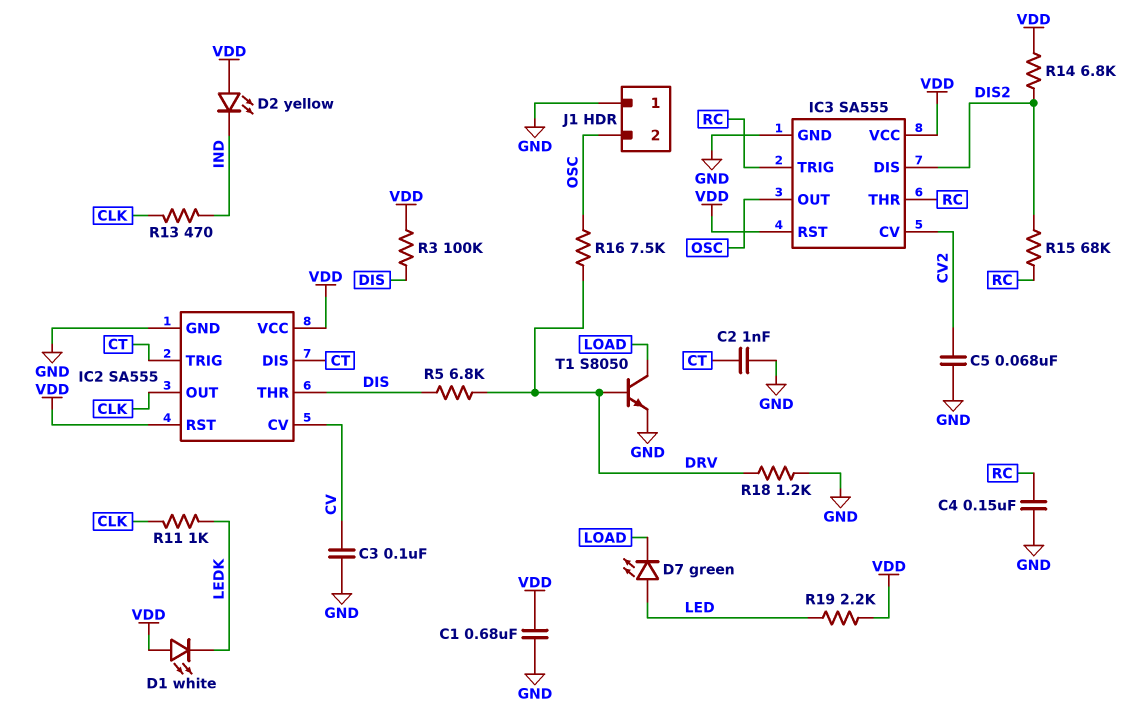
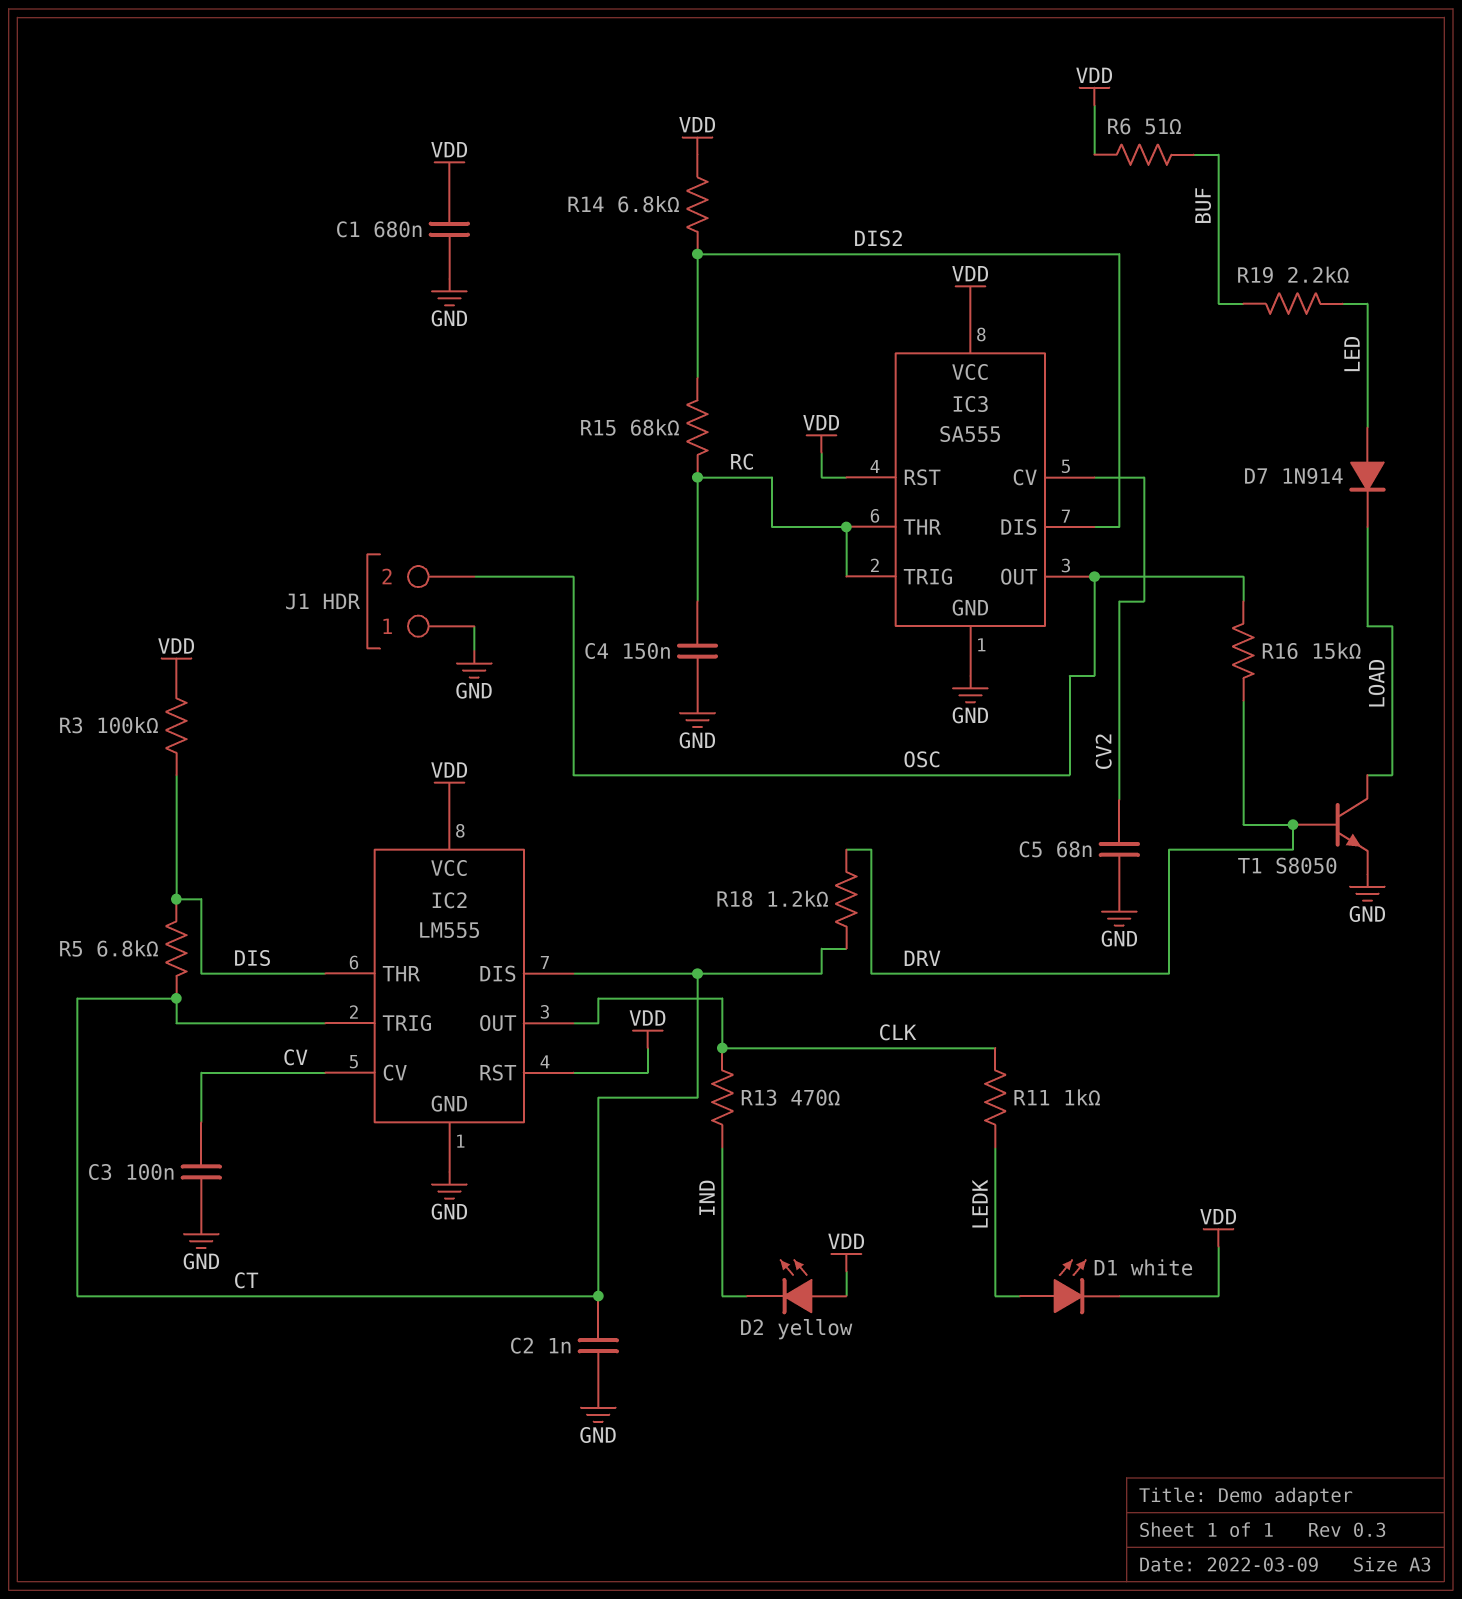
D1: LED white (A VDD, K LEDK) -> LED white (A LEDK, K VDD)
D7: LED green (A LED, K LOAD) -> diode 1N914 (A LED, K LOAD)
IC2: SA555 -> LM555
R5: 6.8k (DIS, DRV) -> 6.8k (CT, DIS)
R6: none -> 51 (BUF, VDD)
R16: 7.5k (DRV, OSC) -> 15k (DRV, OSC)
R18: 1.2k (DRV, GND) -> 1.2k (CT, DRV)
R19: 2.2k (LED, VDD) -> 2.2k (BUF, LED)

